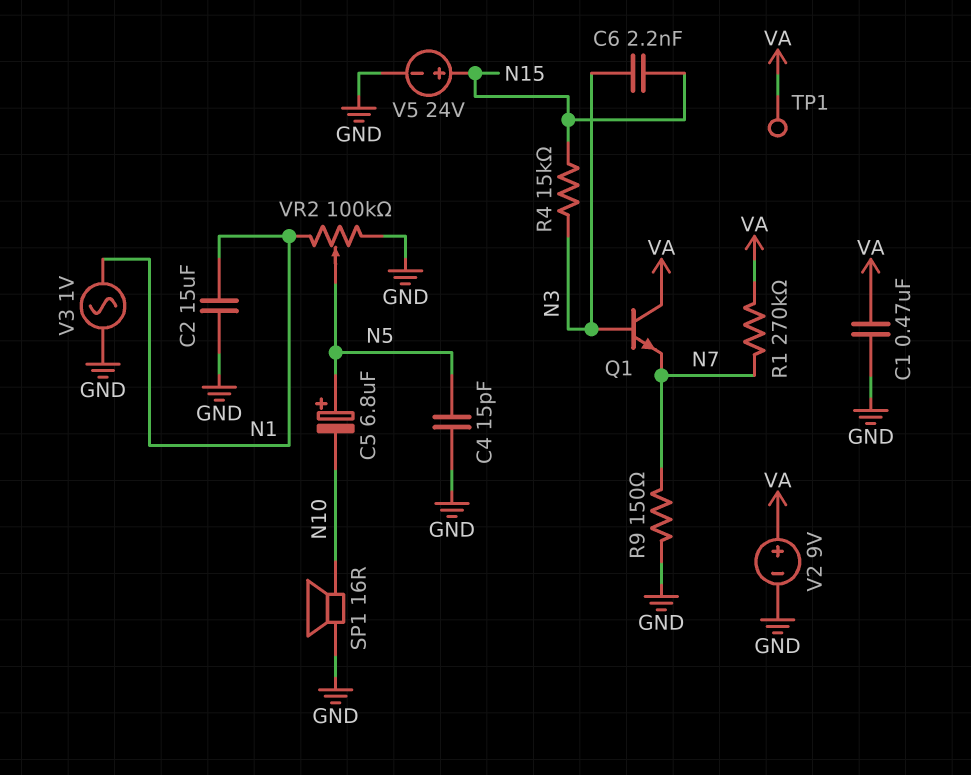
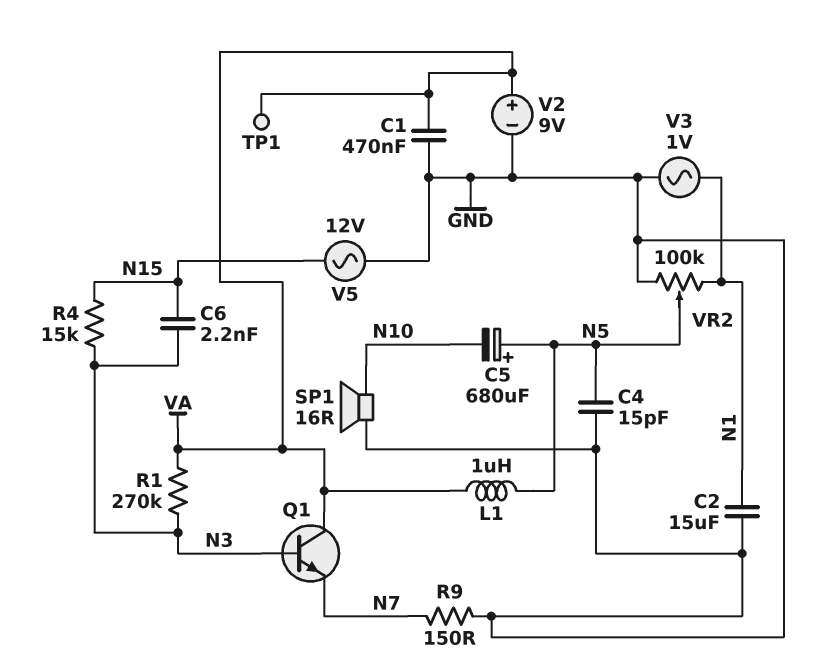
C5: 6.8uF (plus N5, minus N10) -> 680uF (plus N5, minus N10)
L1: none -> 1uH (N5, VA)
R1: 270k (N7, VA) -> 270k (N3, VA)
V5: 24V (plus N15, minus GND) -> AC 12V (GND, N15)

